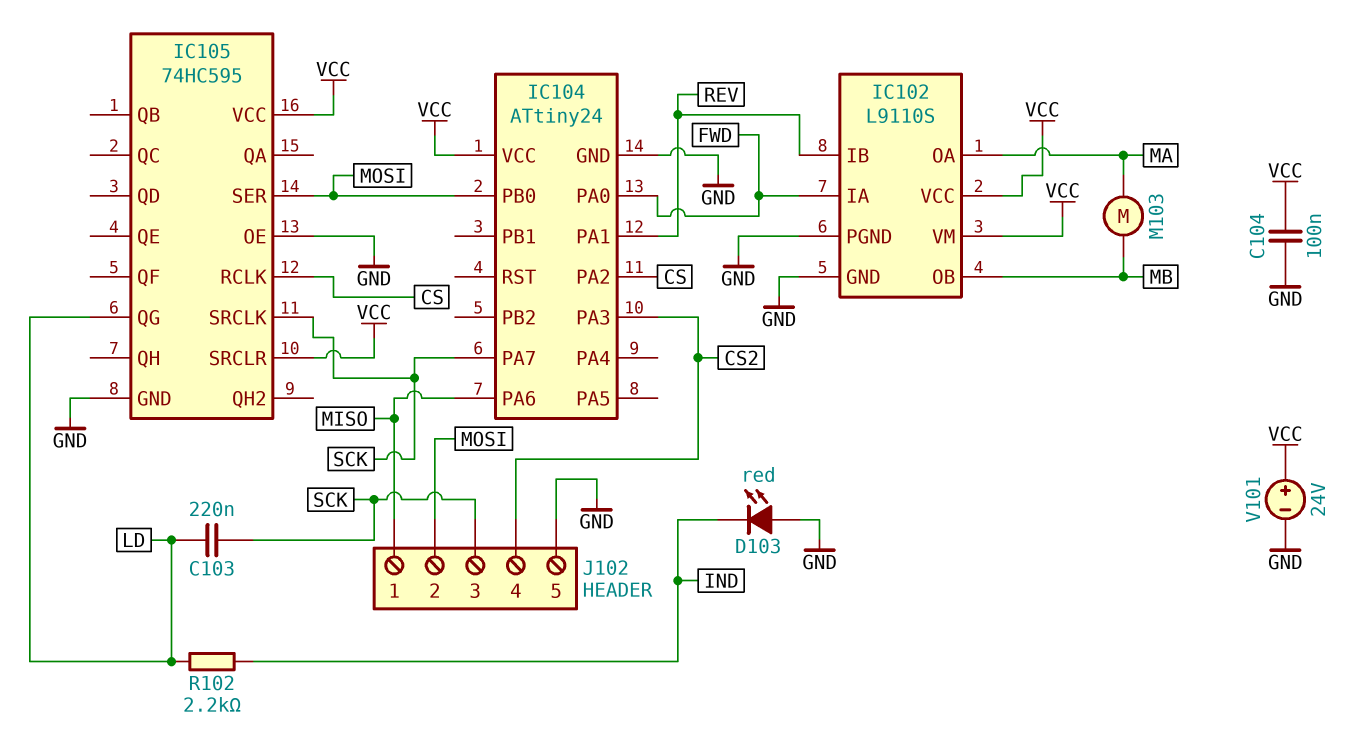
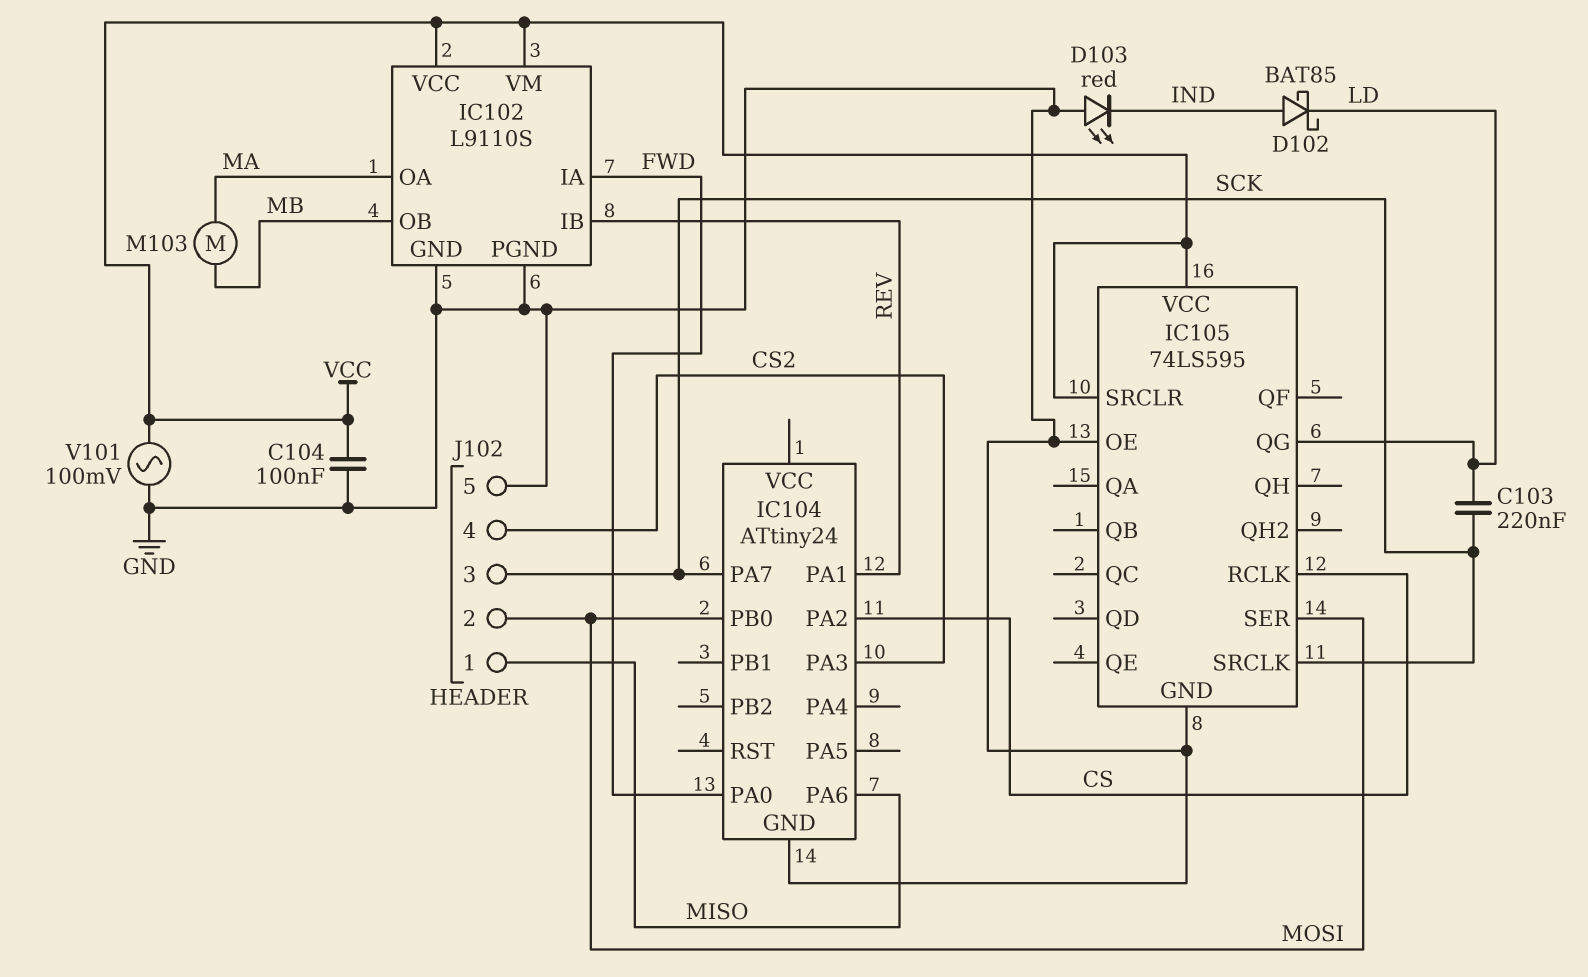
D102: none -> schottky BAT85 (A IND, K LD)
IC104 pin VCC: VCC -> none
IC105: 74HC595 -> 74LS595
R102: 2.2k (IND, LD) -> none
V101: 24V (plus VCC, minus GND) -> AC 100mV (GND, VCC)

